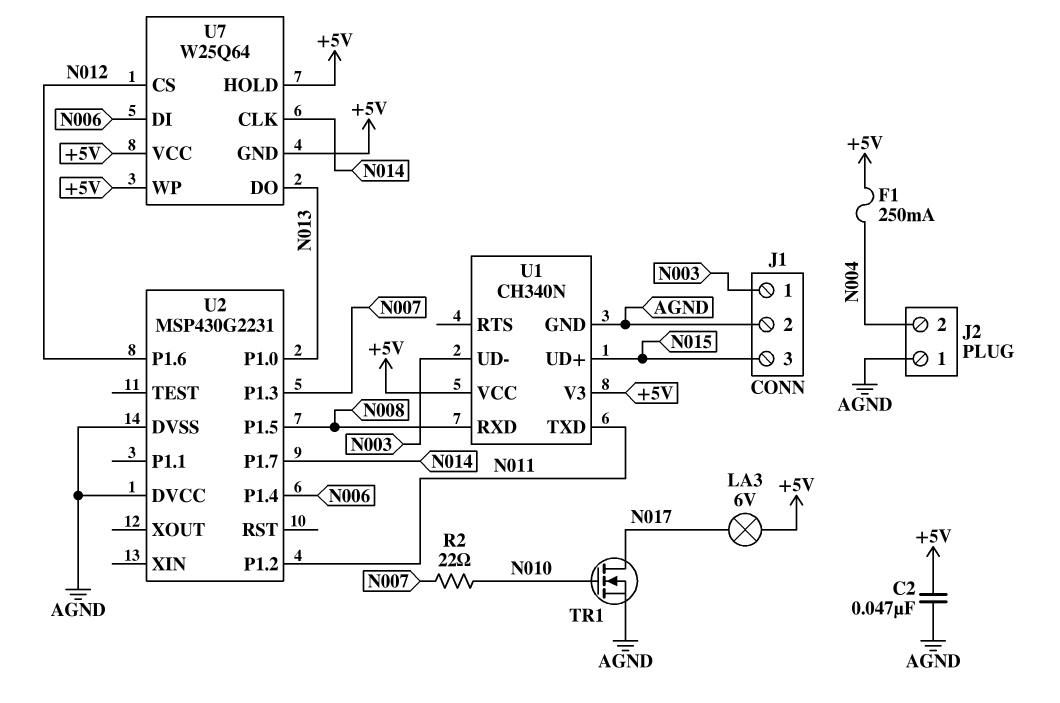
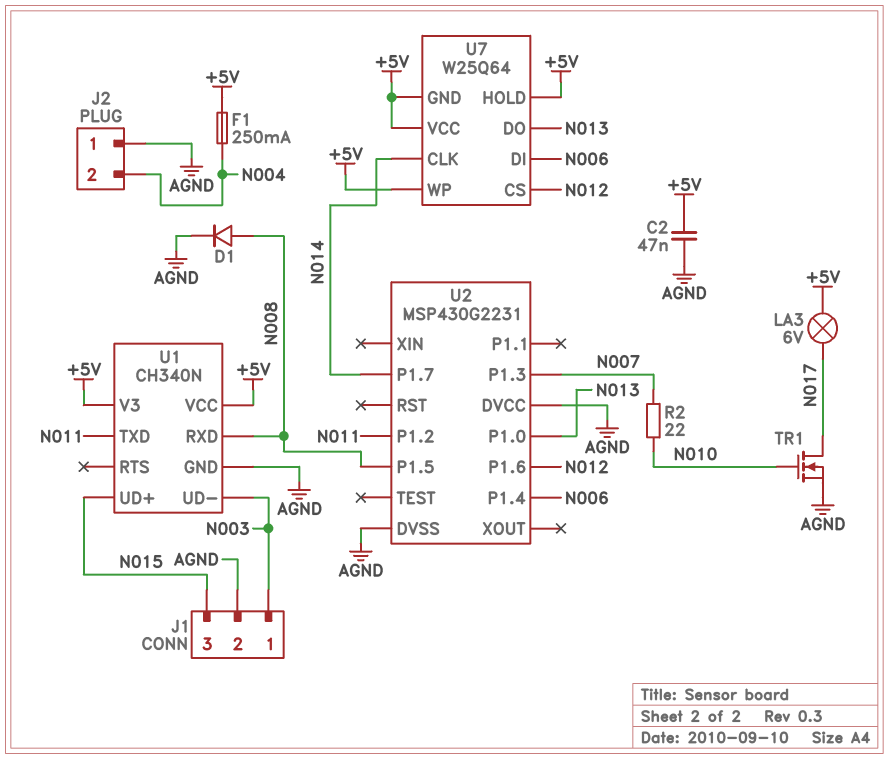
D1: none -> diode (A N008, K AGND)

